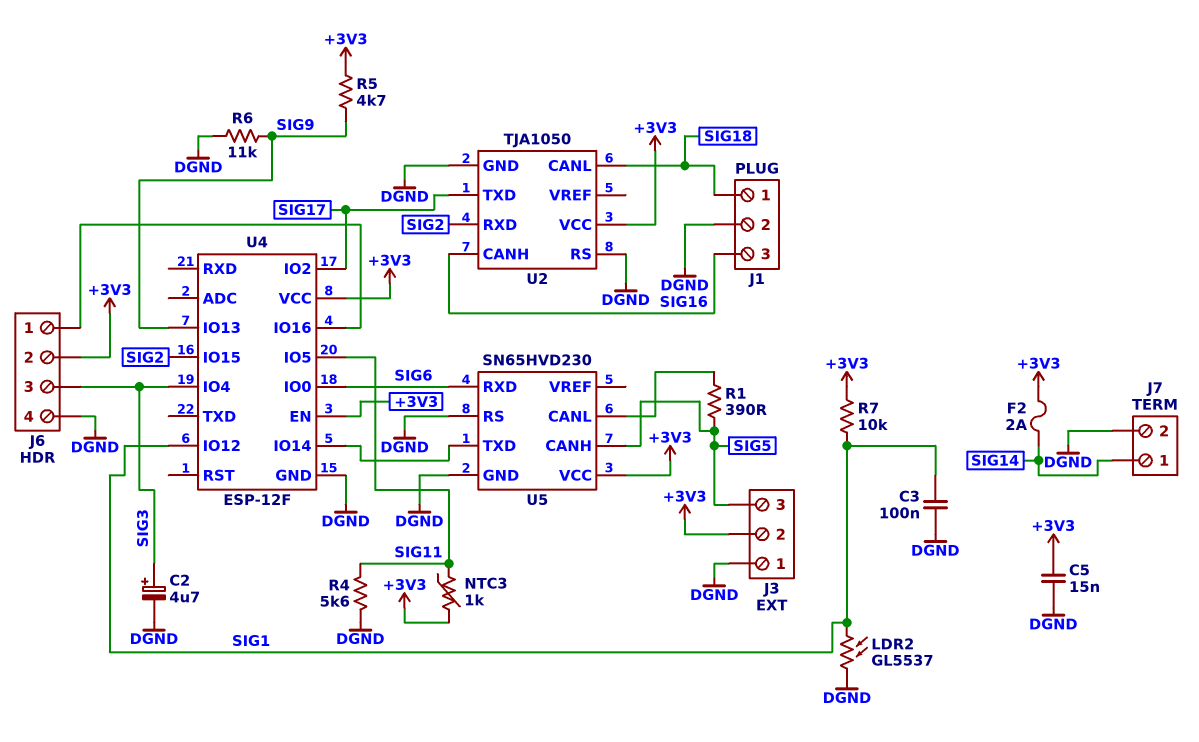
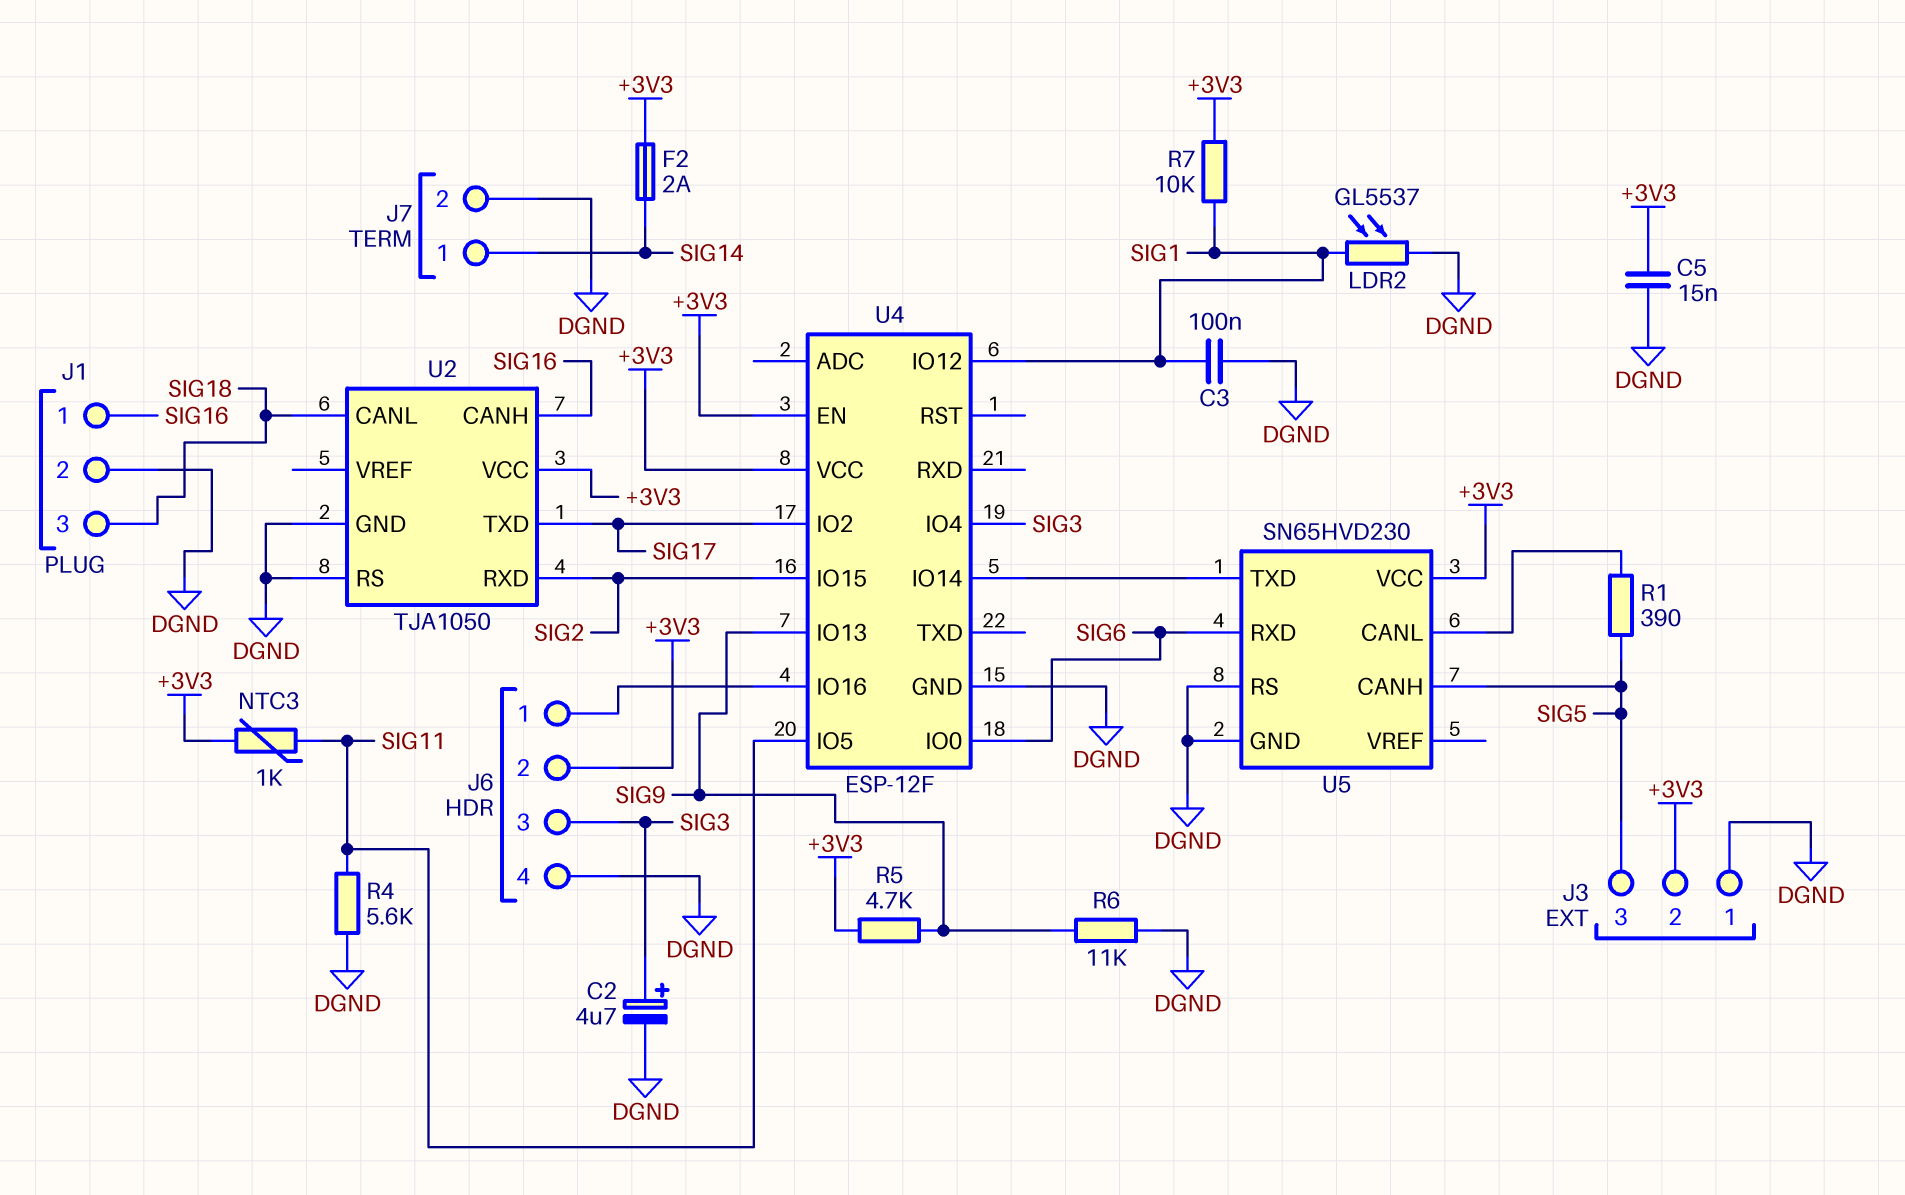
J1 pin 1: SIG18 -> SIG16
J1 pin 3: SIG16 -> SIG18

